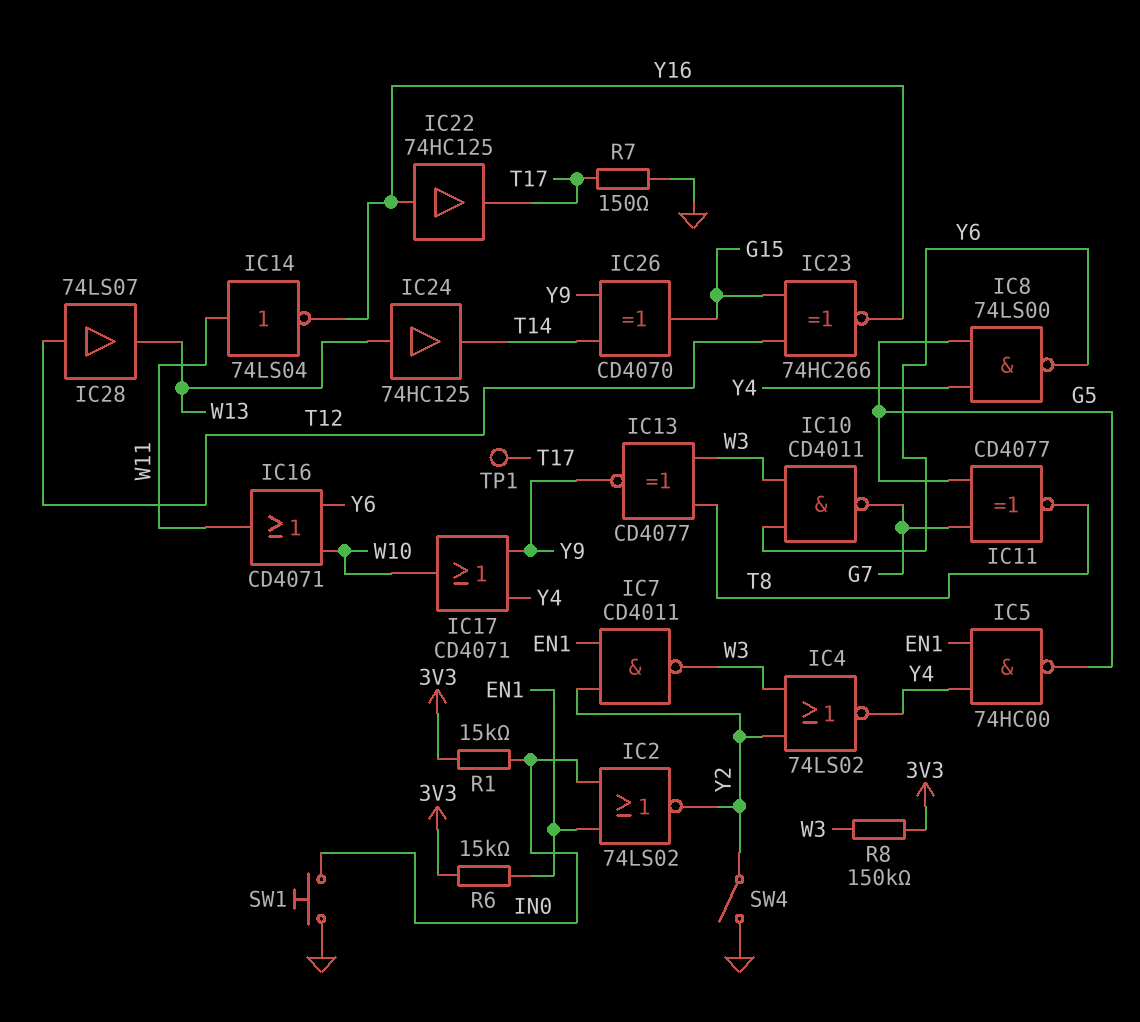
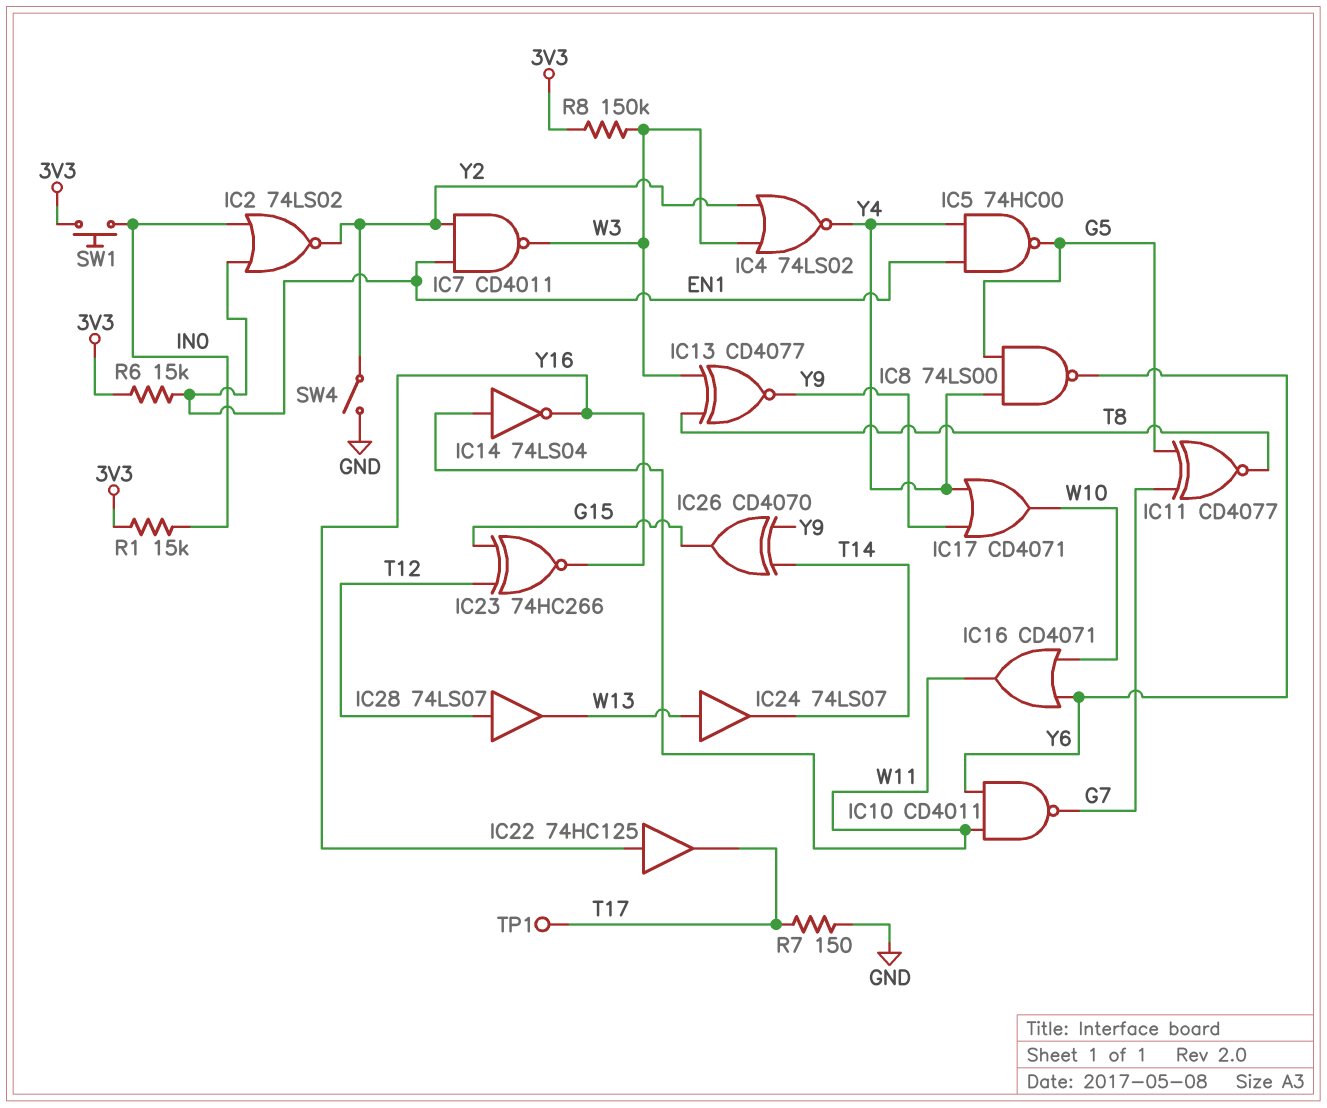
IC10: NAND CD4011 (in W3, in Y6, out G7) -> NAND CD4011 (in W11, in Y6, out G7)
IC24: buffer 74HC125 (in W13, out T14) -> buffer 74LS07 (in W13, out T14)
SW1: button (GND, IN0) -> button (3V3, IN0)

